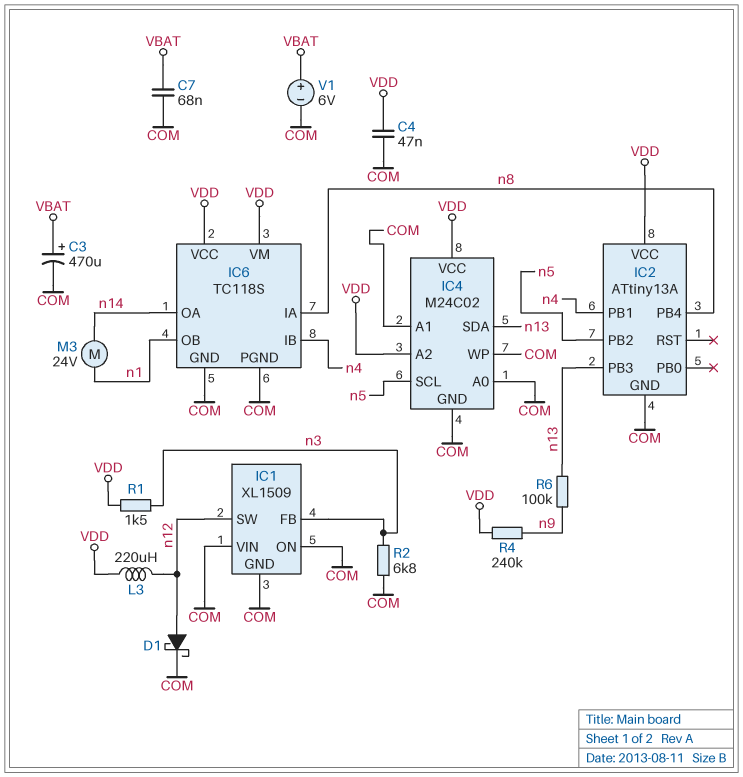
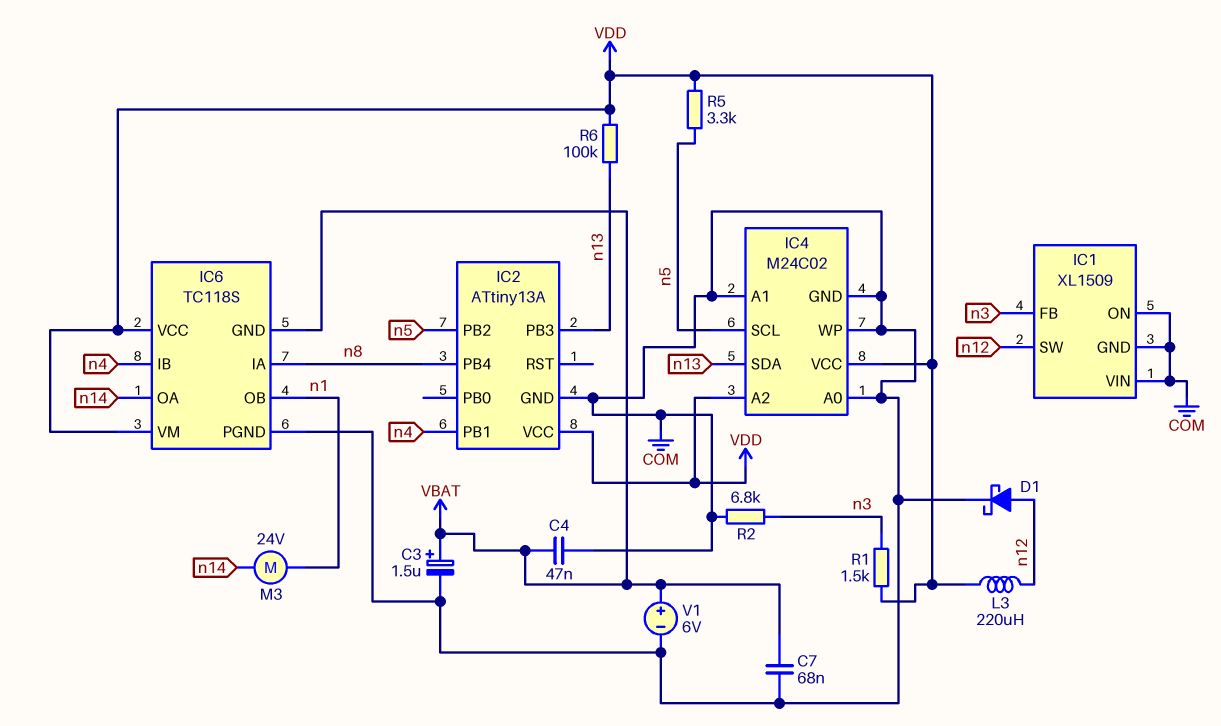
C3: 470uF (plus VBAT, minus COM) -> 1.5uF (plus VBAT, minus COM)
C4: 47nF (COM, VDD) -> 47nF (COM, VBAT)
IC6 pin GND: COM -> VBAT
R4: 240k (VDD, n9) -> none
R5: none -> 3.3k (VDD, n5)
R6: 100k (n9, n13) -> 100k (VDD, n13)

